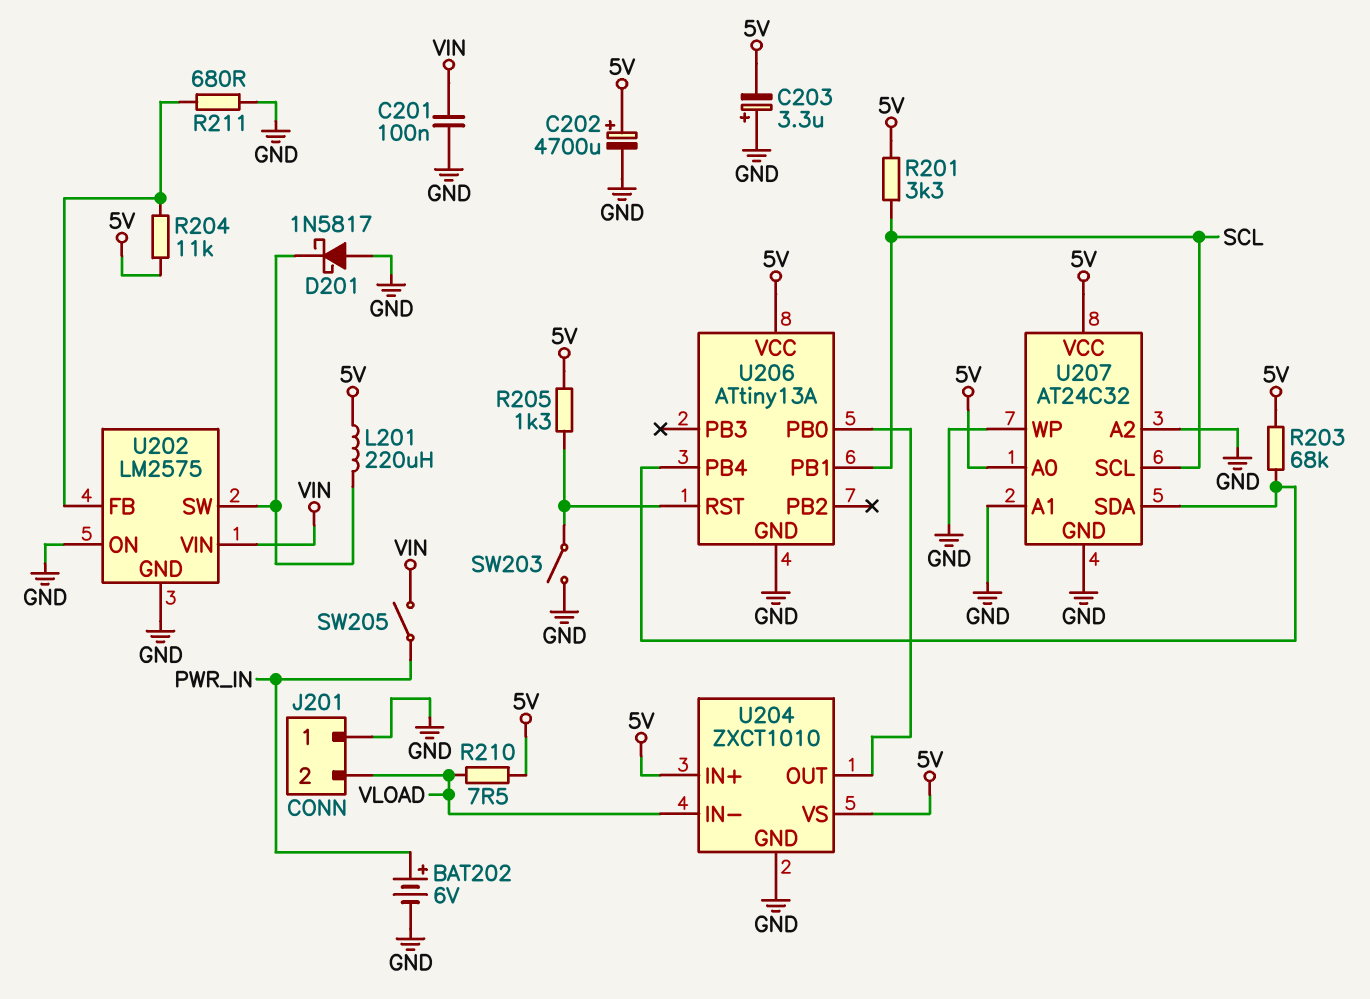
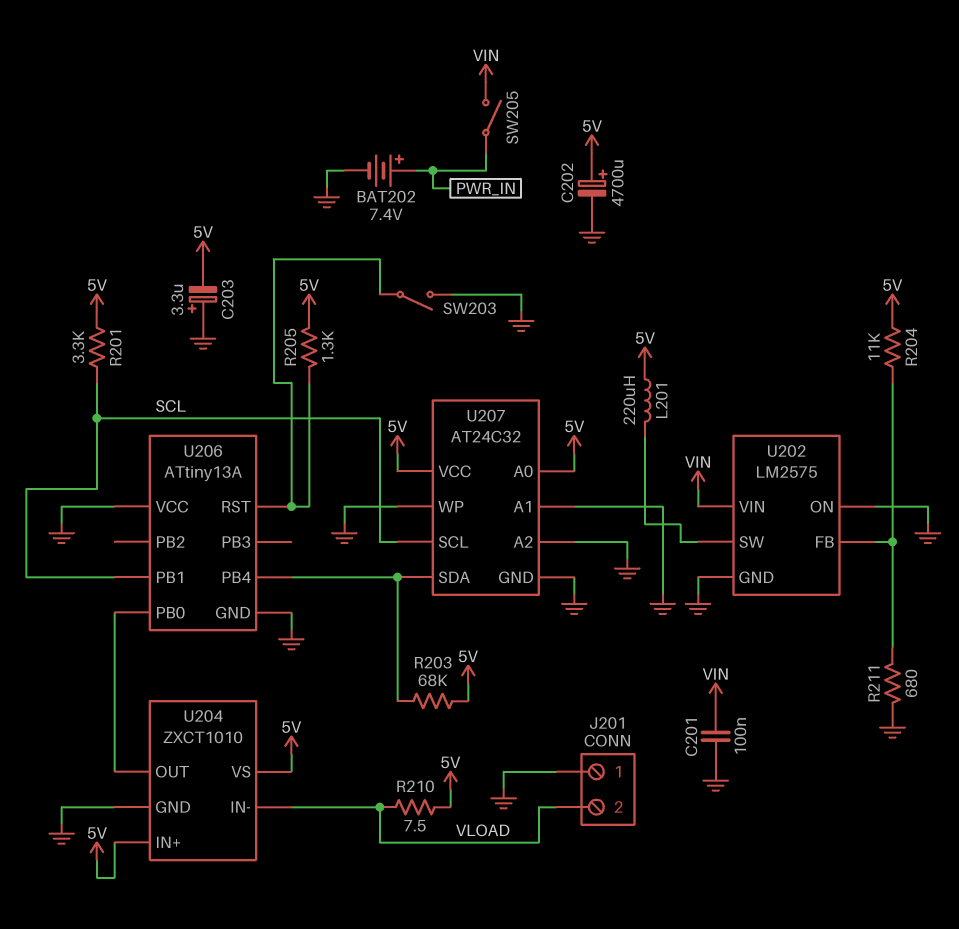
BAT202: 6V (plus PWR_IN, minus GND) -> 7.4V (plus PWR_IN, minus GND)
D201: schottky 1N5817 (A GND, K U202/SW) -> none
U206 pin VCC: 5V -> GND

